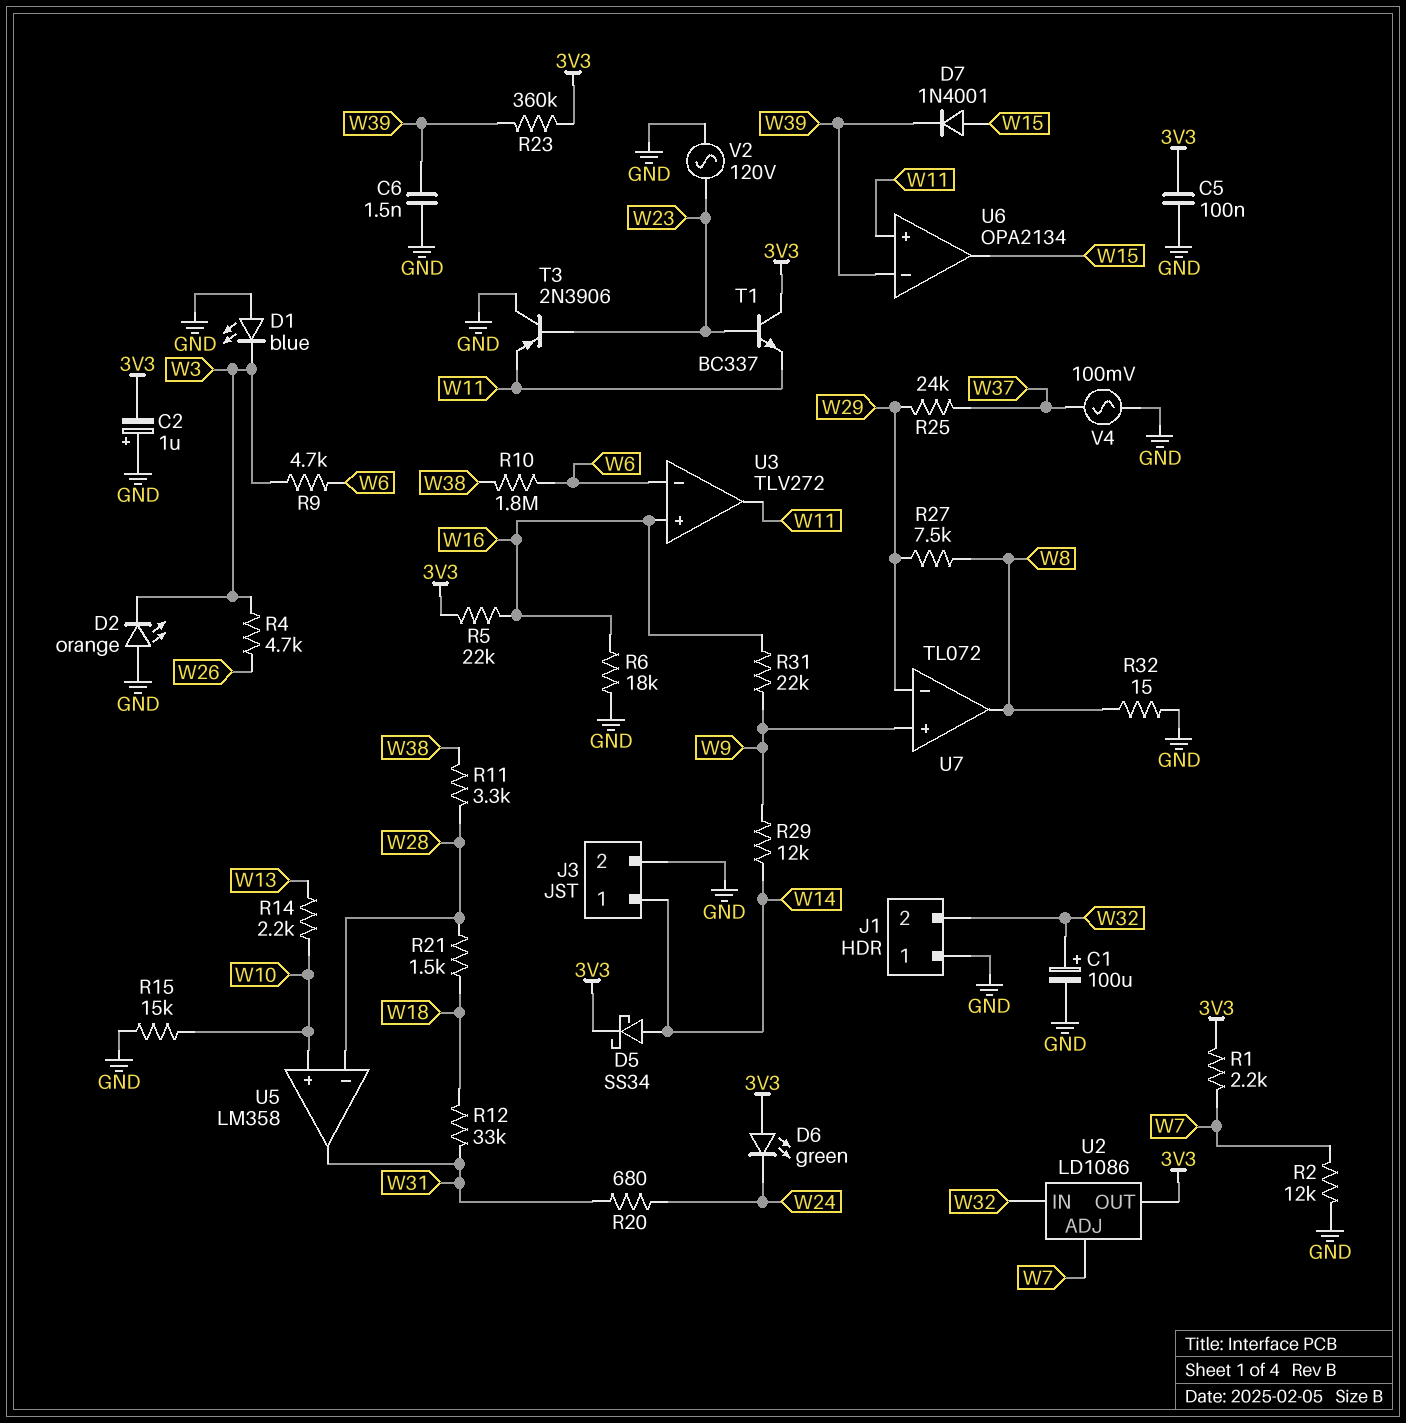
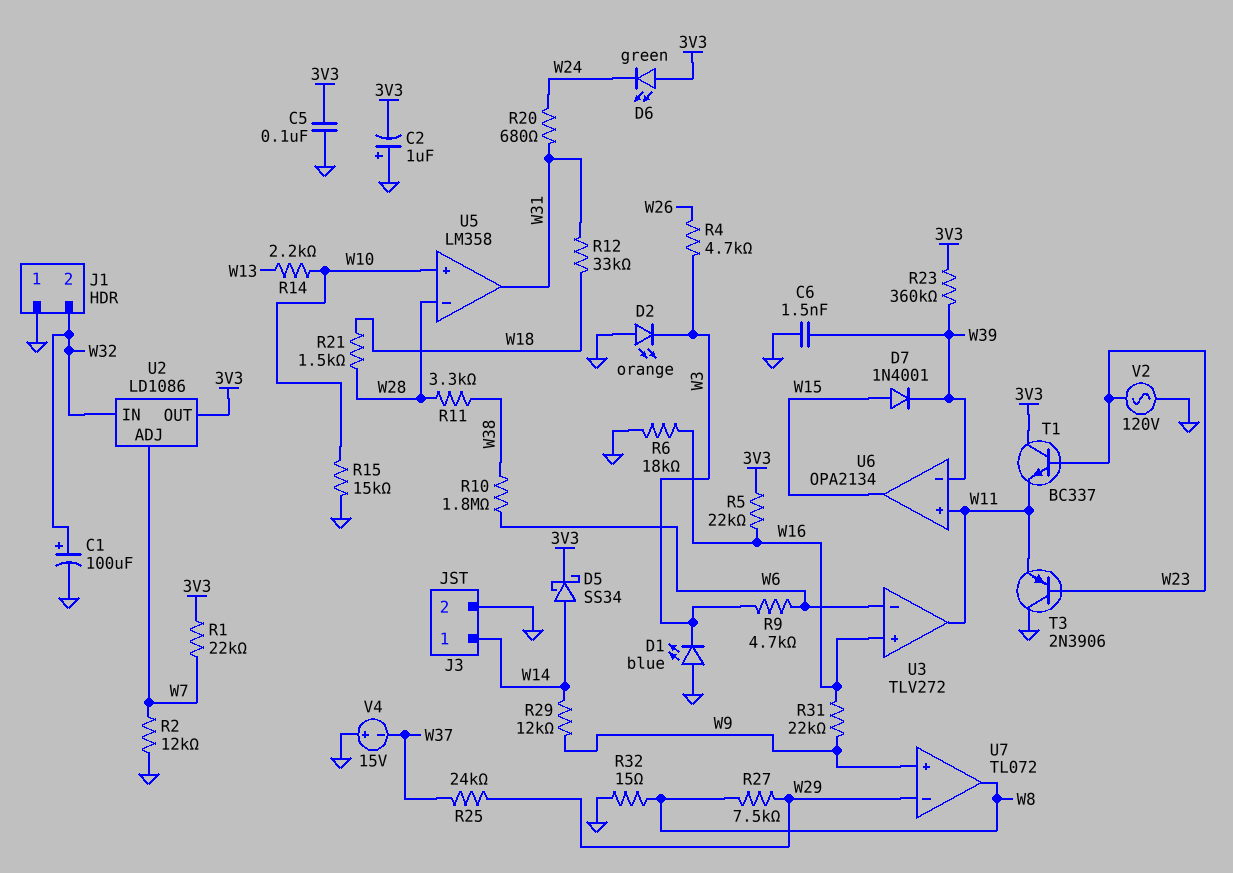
R1: 2.2k (3V3, W7) -> 22k (3V3, W7)
V4: AC 100mV (GND, W37) -> 15V (plus GND, minus W37)

